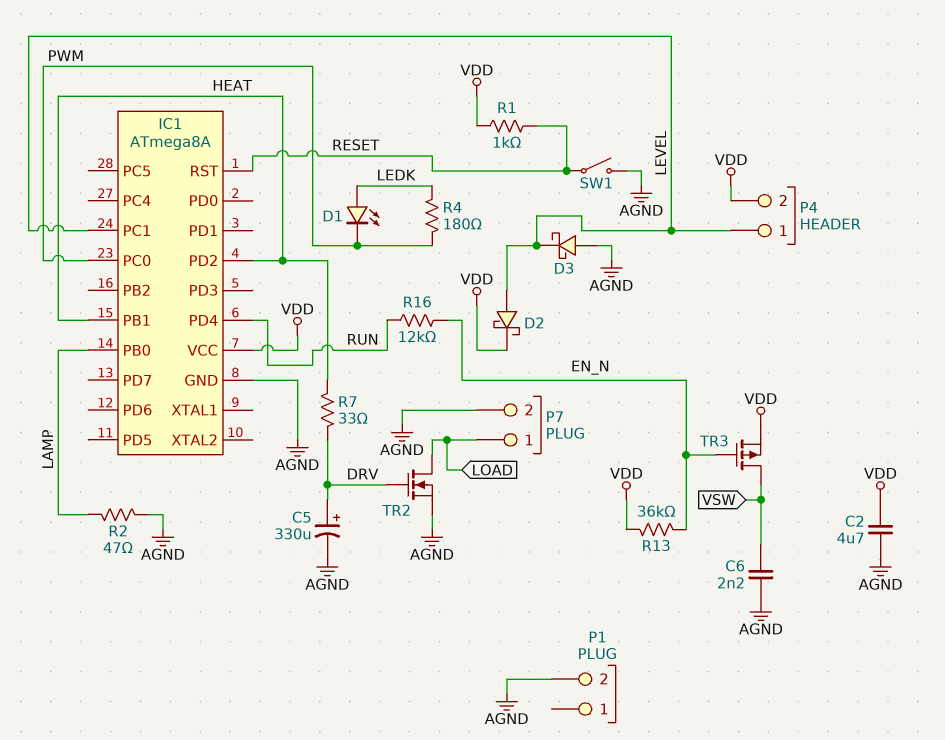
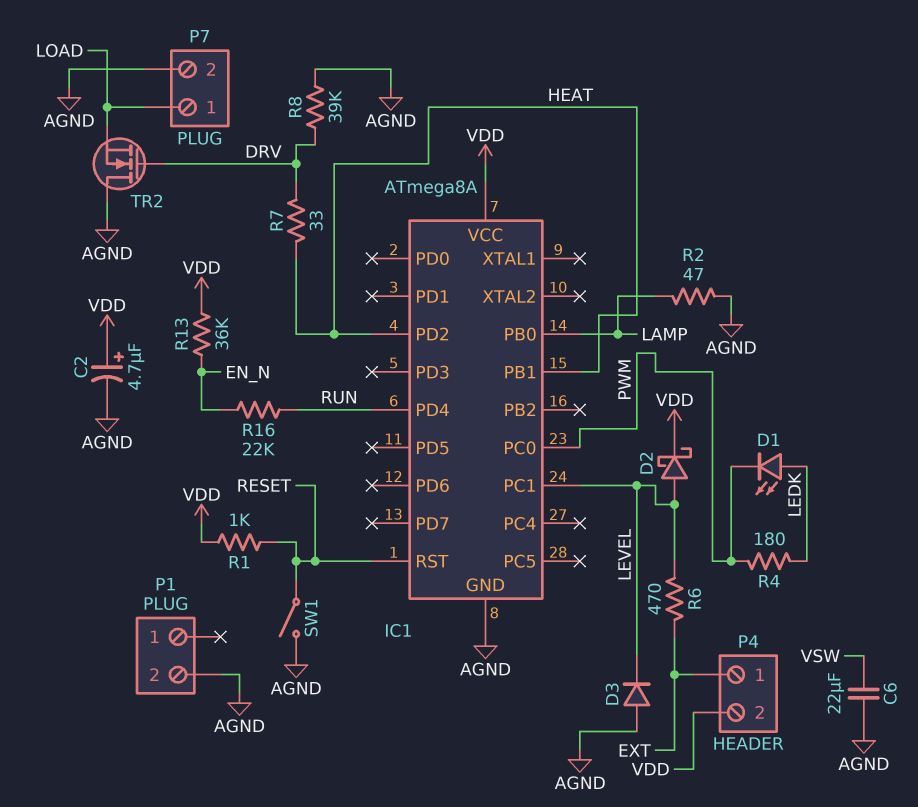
C2: 4.7uF (AGND, VDD) -> 4.7uF (plus VDD, minus AGND)
C5: 330uF (plus DRV, minus AGND) -> none
C6: 2.2nF (AGND, VSW) -> 22uF (AGND, VSW)
D3: schottky (A AGND, K LEVEL) -> diode (A AGND, K LEVEL)
P4 pin 1: LEVEL -> EXT
R6: none -> 470 (EXT, LEVEL)
R8: none -> 39k (AGND, DRV)
R16: 12k (EN_N, RUN) -> 22k (EN_N, RUN)
TR2: NMOS (G DRV, D LOAD, S AGND) -> NMOS (G DRV, D AGND, S LOAD)
TR3: PMOS (G EN_N, D VSW, S VDD) -> none

